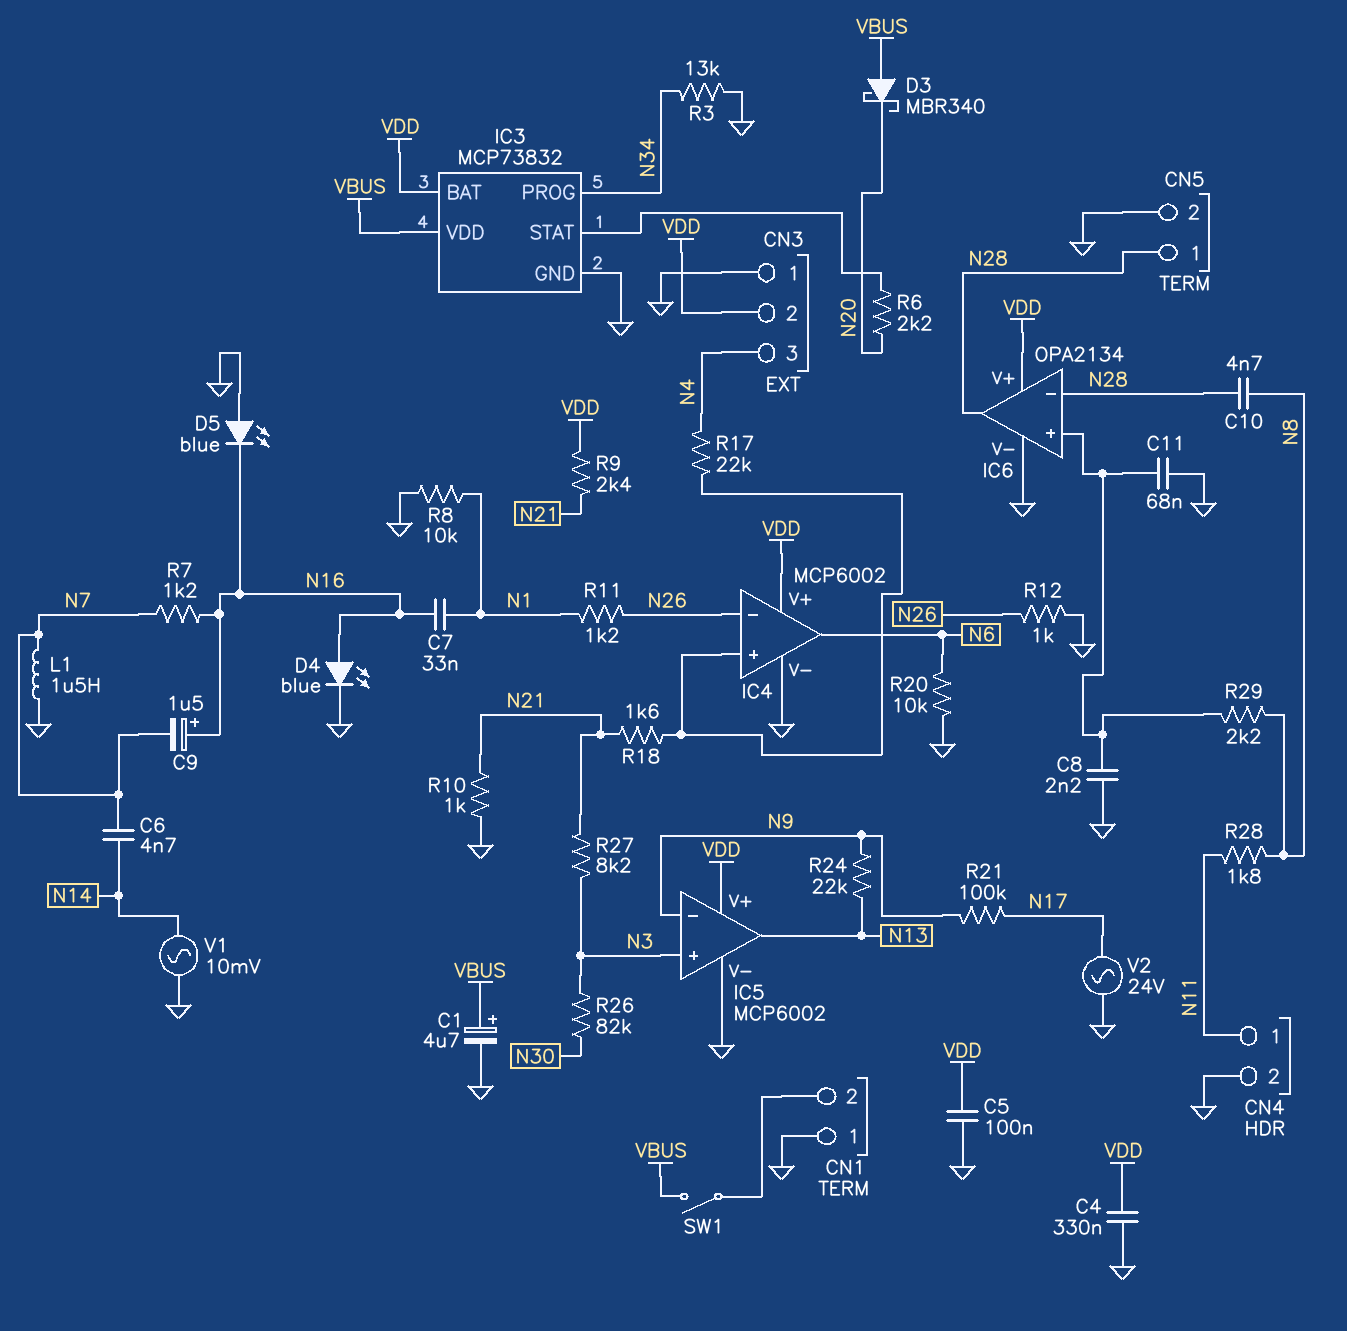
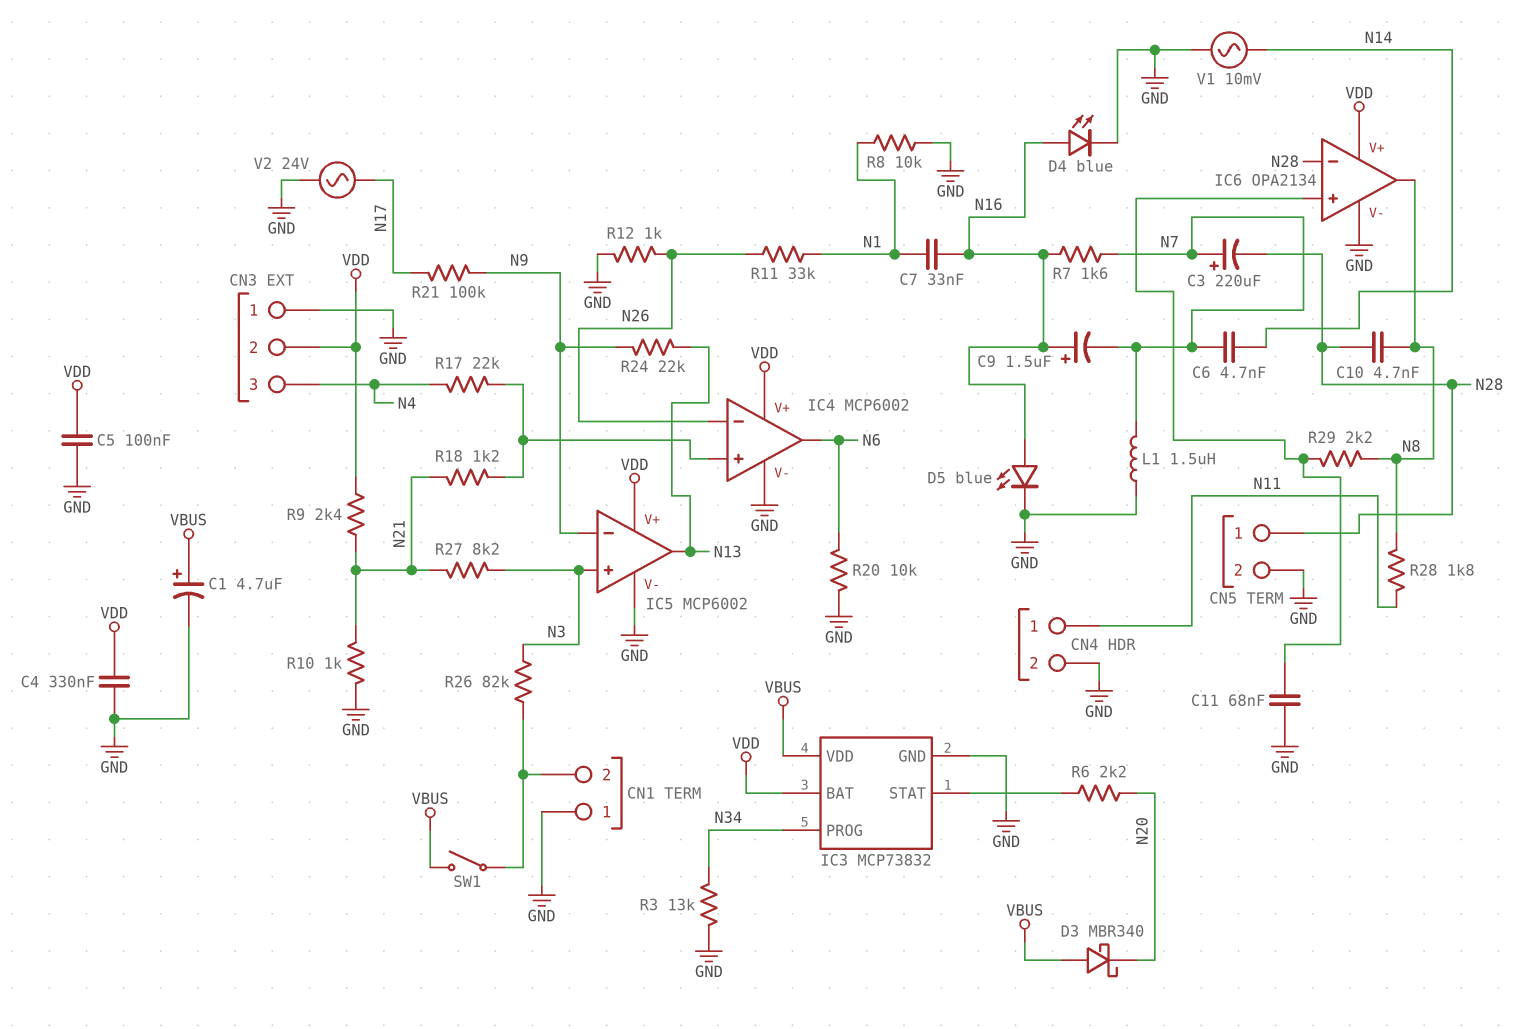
C3: none -> 220uF (plus N7, minus N28)
C8: 2.2nF (GND, IC6/in+) -> none
D5: LED blue (A GND, K N16) -> LED blue (A N16, K GND)
IC6 pin out: N28 -> N8
R7: 1.2k (N7, N16) -> 1.6k (N7, N16)
R11: 1.2k (N1, N26) -> 33k (N1, N26)
R18: 1.6k (IC4/in+, N21) -> 1.2k (IC4/in+, N21)
R26: 82k (N3, N30) -> 82k (CN1/2, N3)

